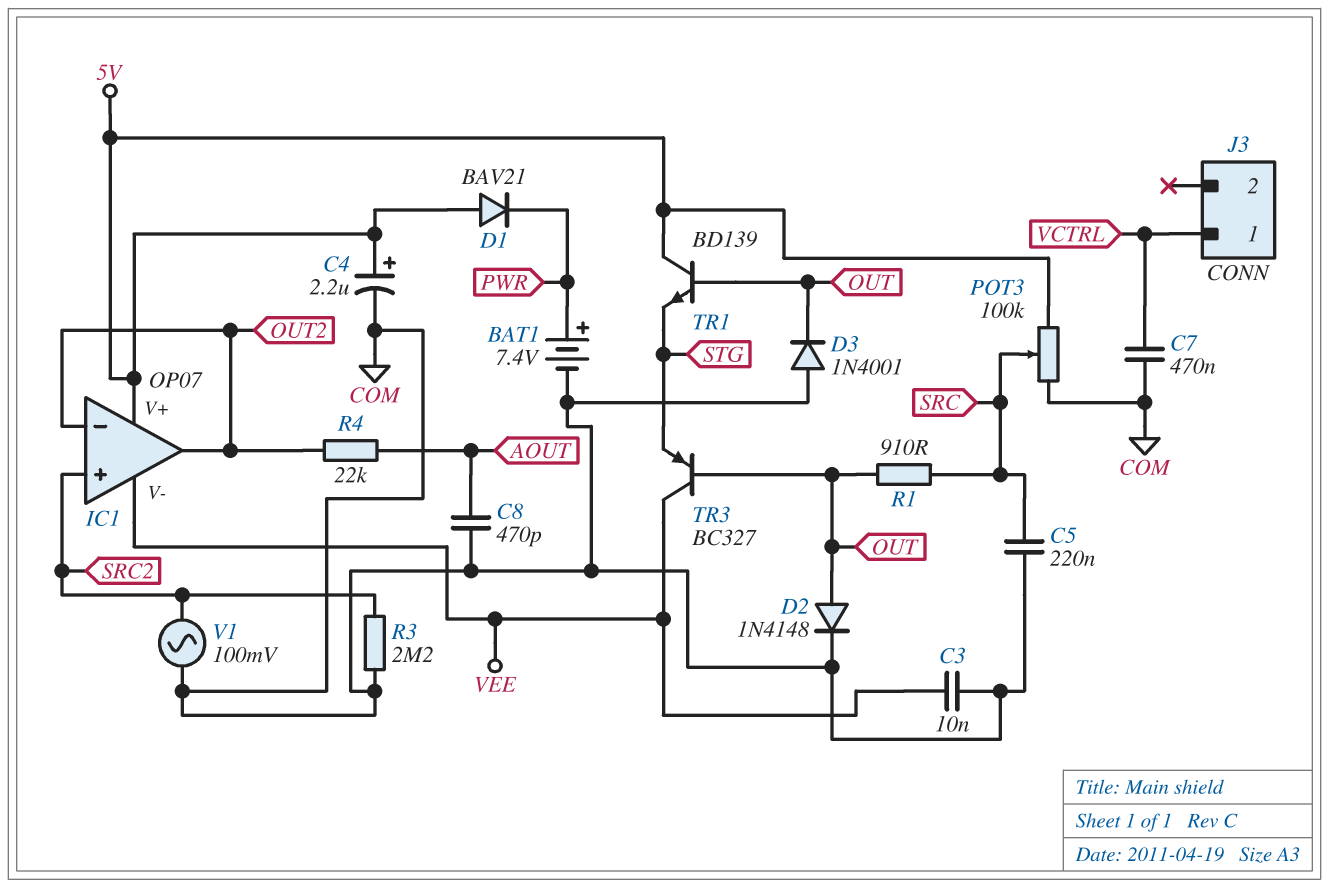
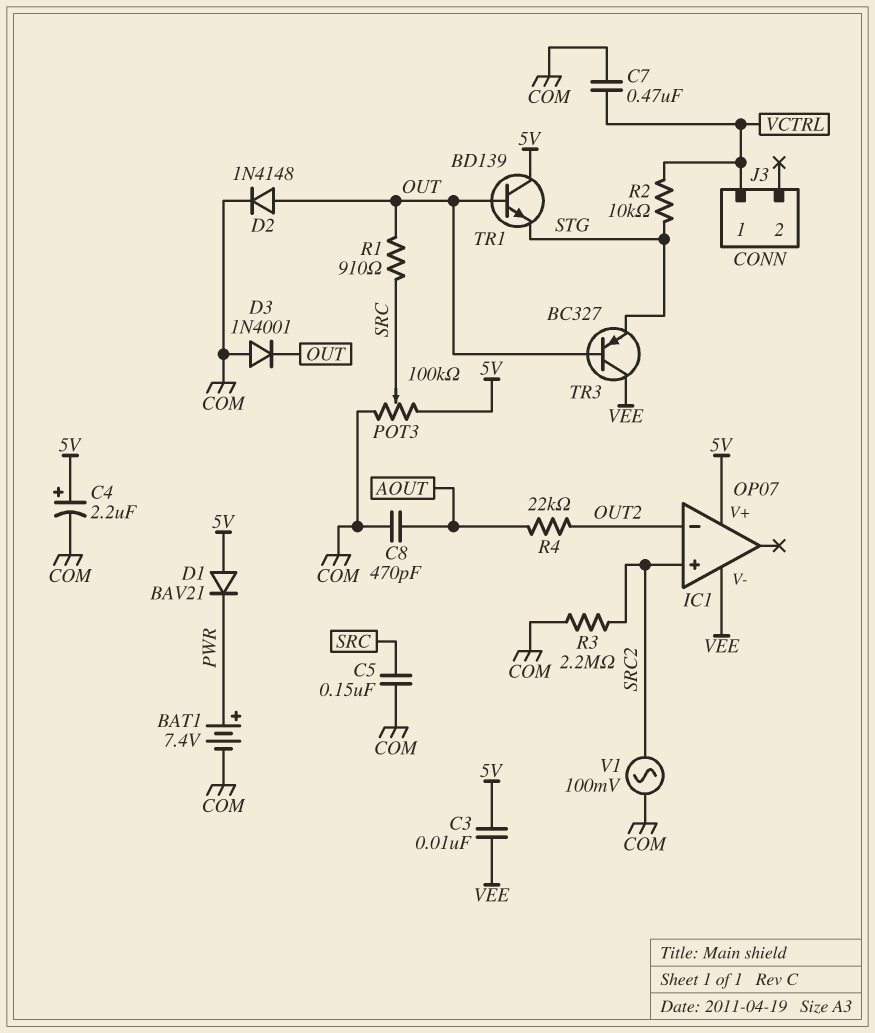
C3: 10nF (COM, VEE) -> 10nF (5V, VEE)
C5: 220nF (COM, SRC) -> 150nF (COM, SRC)
IC1 pin out: OUT2 -> none
R2: none -> 10k (STG, VCTRL)

